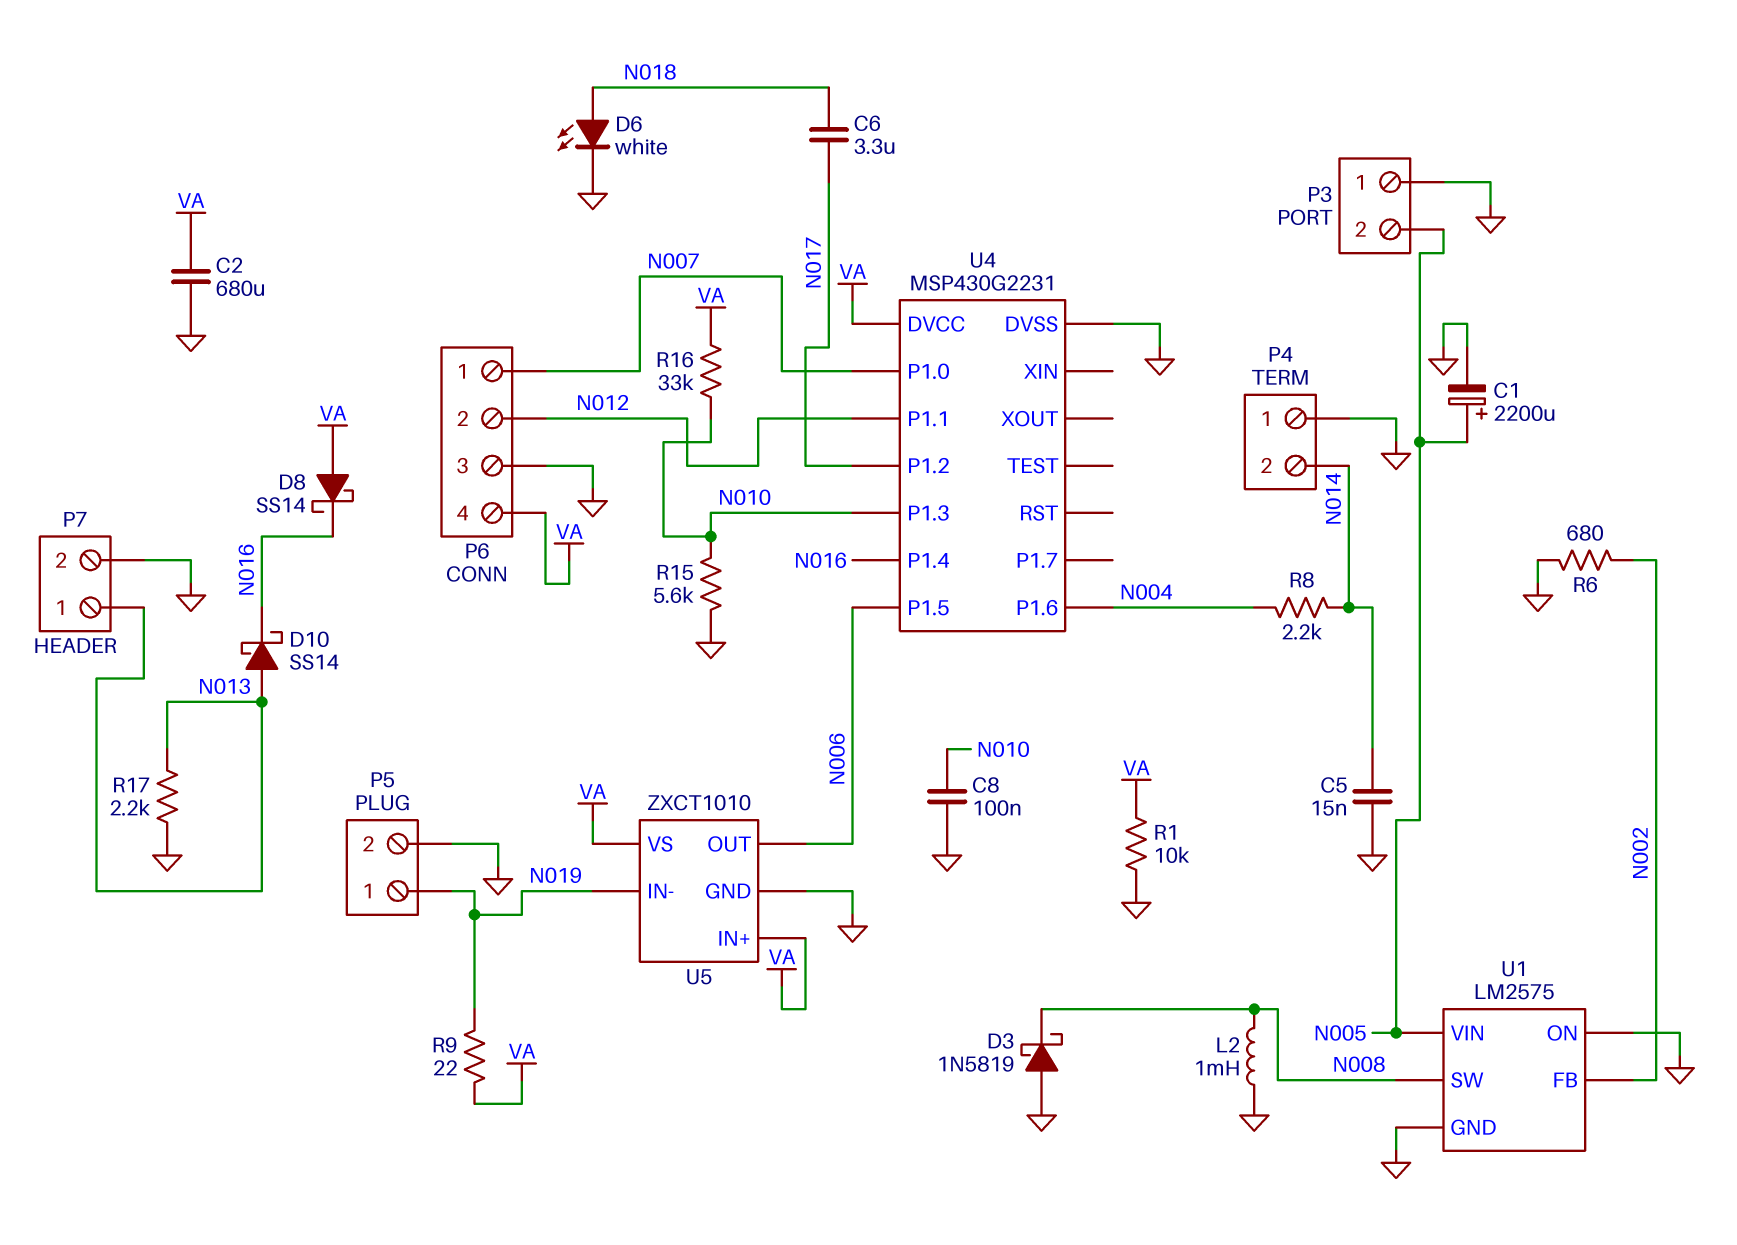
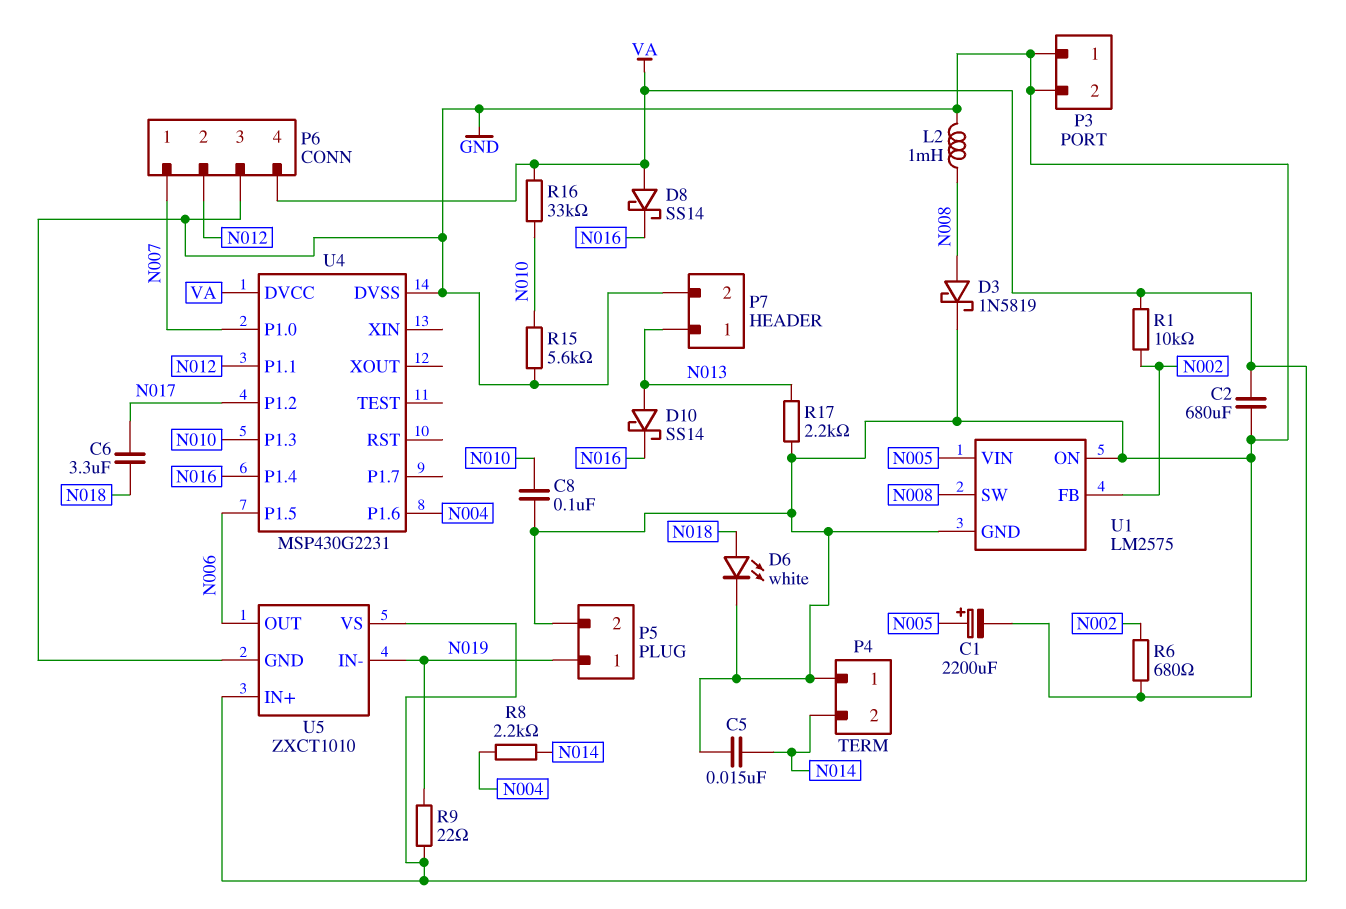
D3: schottky 1N5819 (A GND, K N008) -> schottky 1N5819 (A N008, K GND)
P3 pin 2: N005 -> GND
R1: 10k (GND, VA) -> 10k (N002, VA)

